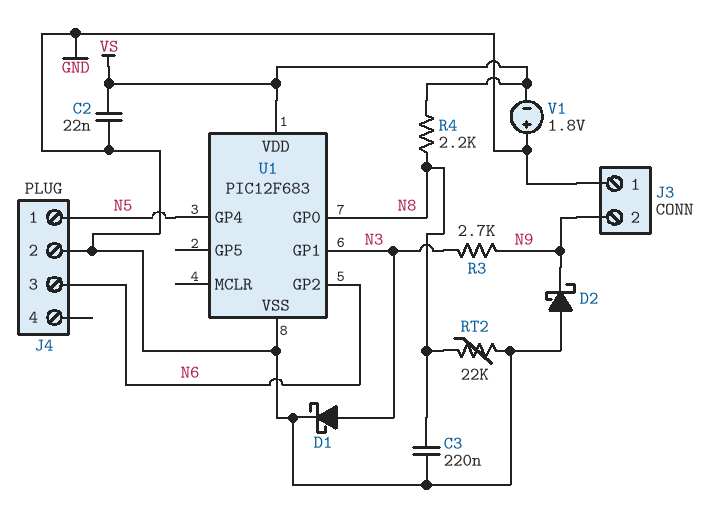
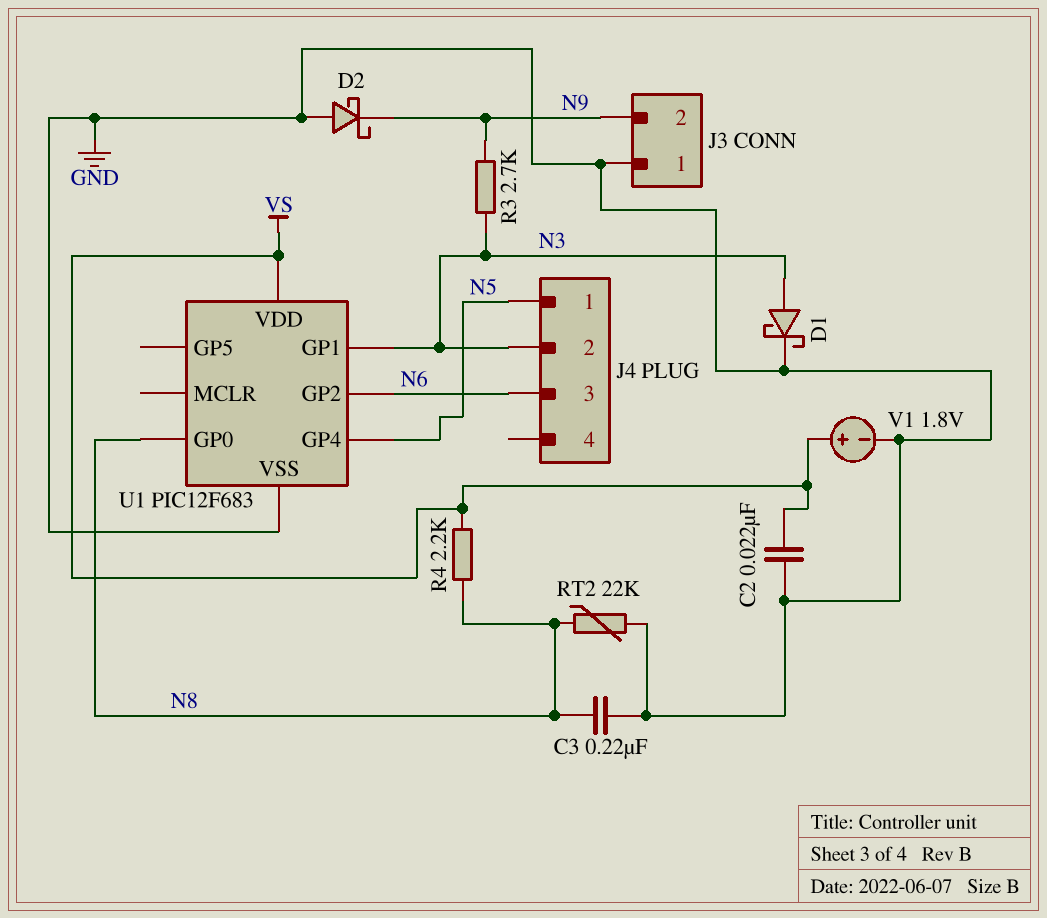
J4 pin 2: GND -> N3
V1: 1.8V (plus GND, minus VS) -> 1.8V (plus VS, minus GND)

